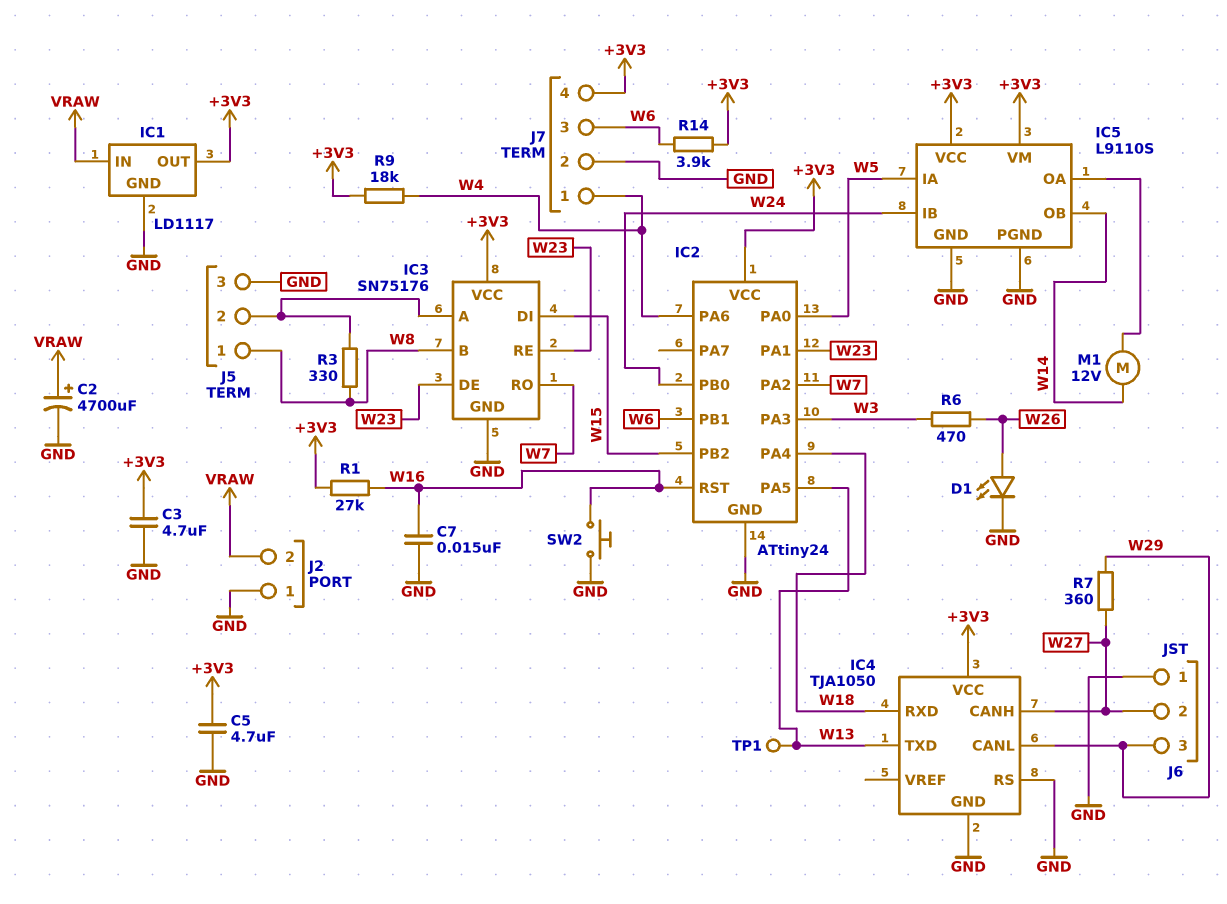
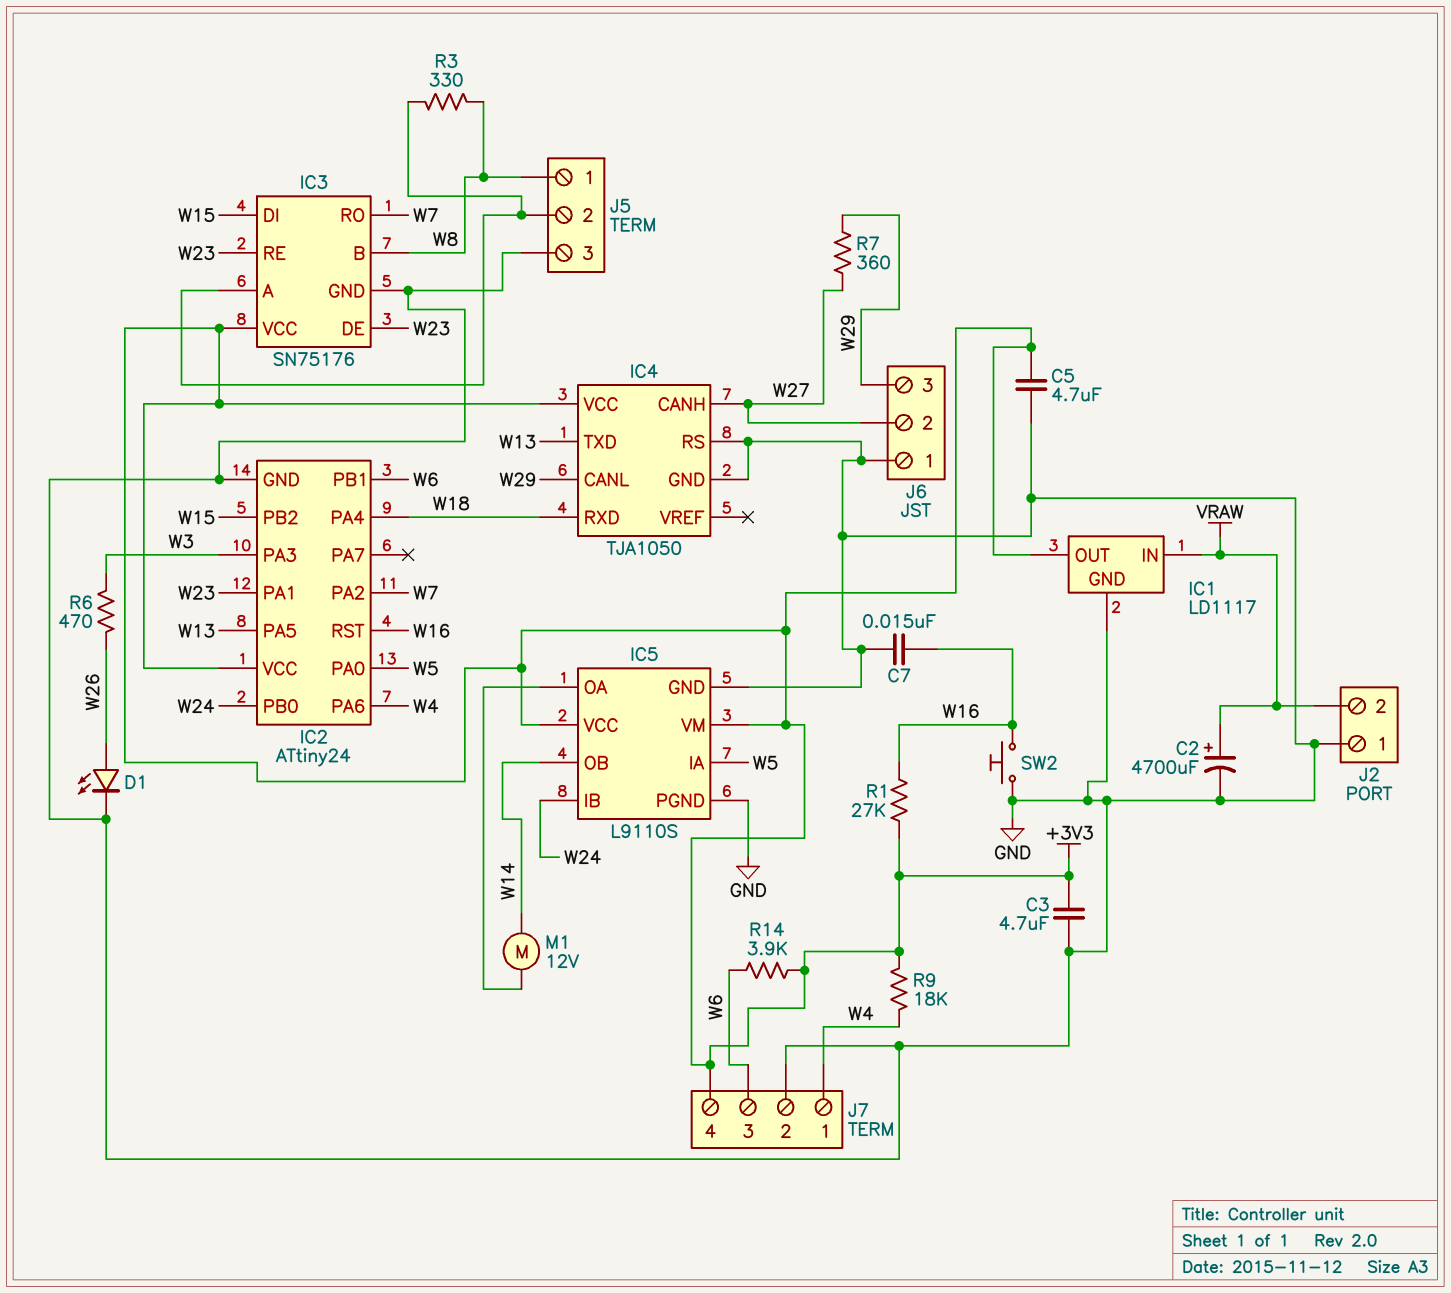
TP1: test point (W13) -> none

